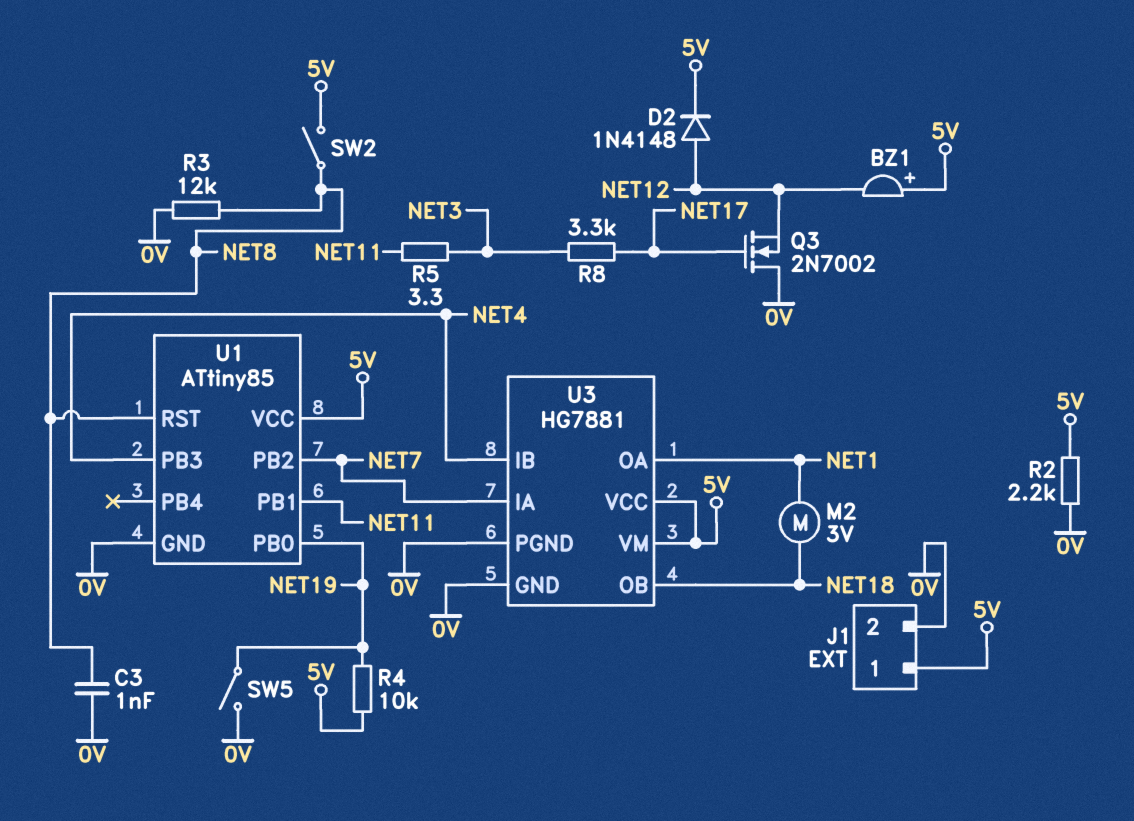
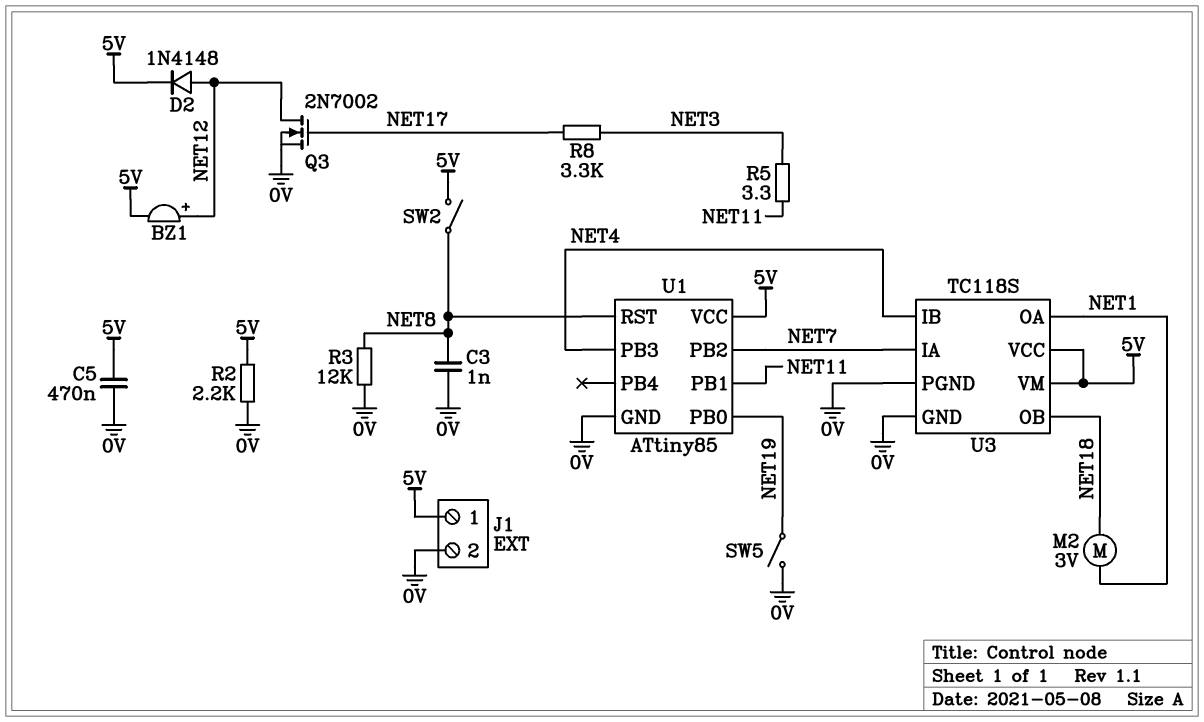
BZ1: buzzer (plus 5V, minus NET12) -> buzzer (plus NET12, minus 5V)
C5: none -> 470nF (0V, 5V)
Q3: NMOS 2N7002 (G NET17, D 0V, S NET12) -> NMOS 2N7002 (G NET17, D NET12, S 0V)
R4: 10k (5V, NET19) -> none
U3: HG7881 -> TC118S

